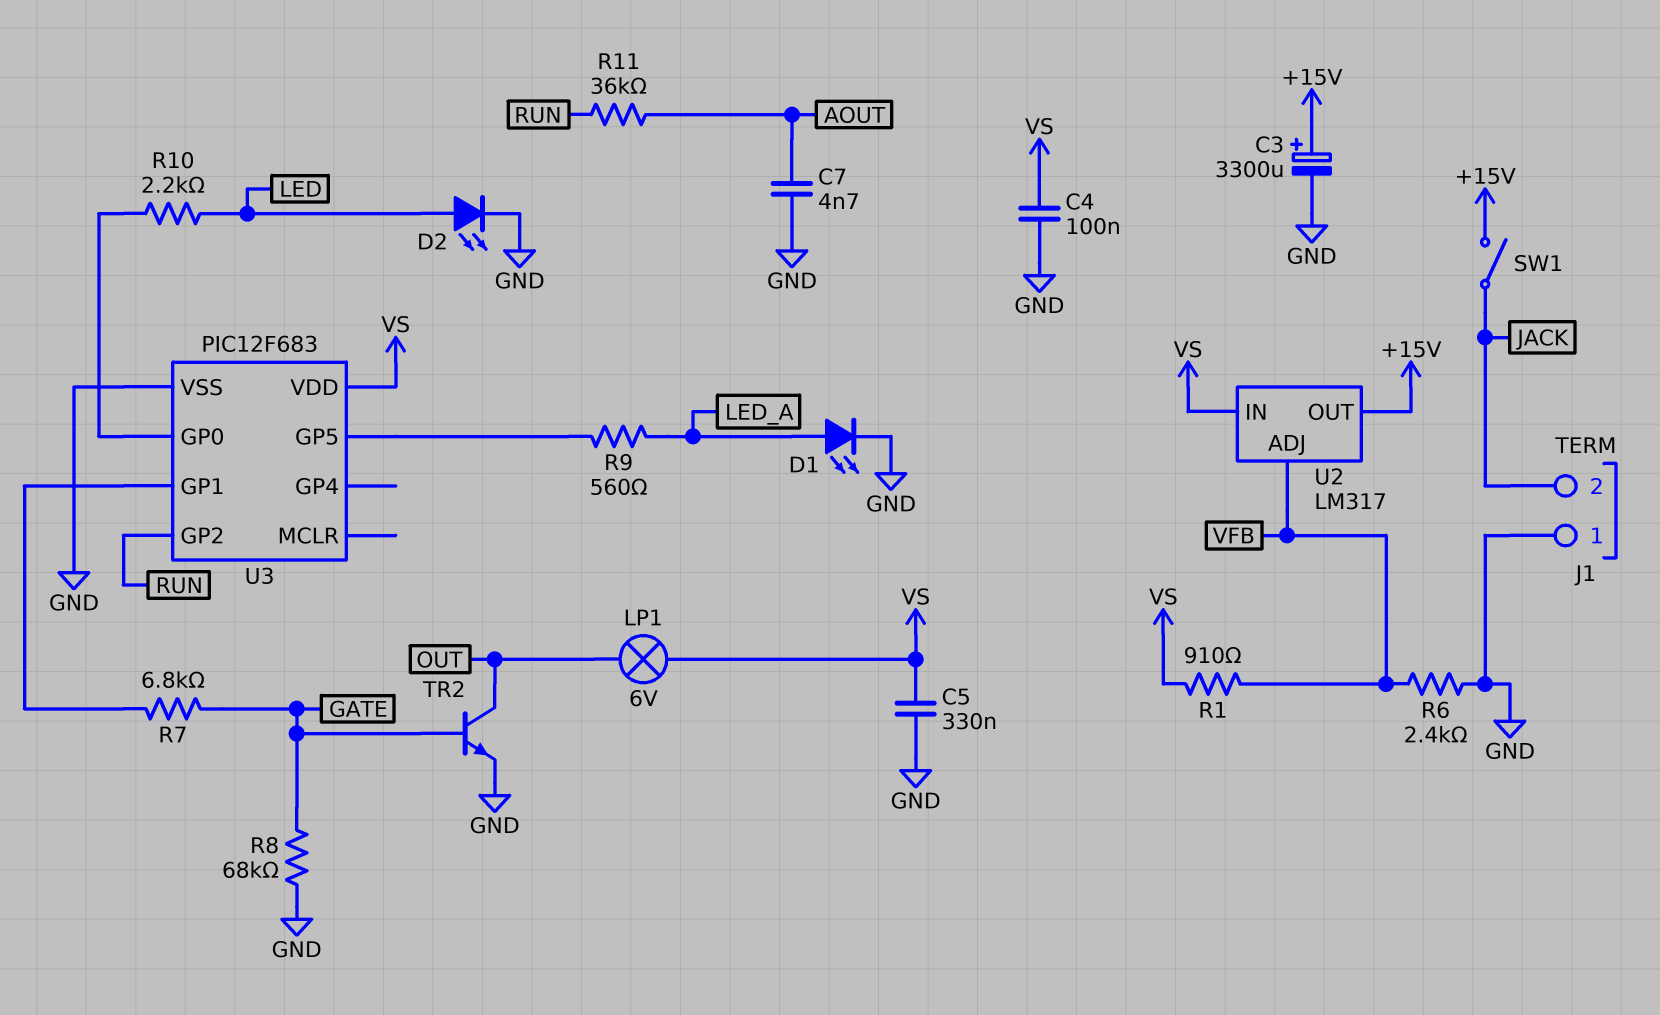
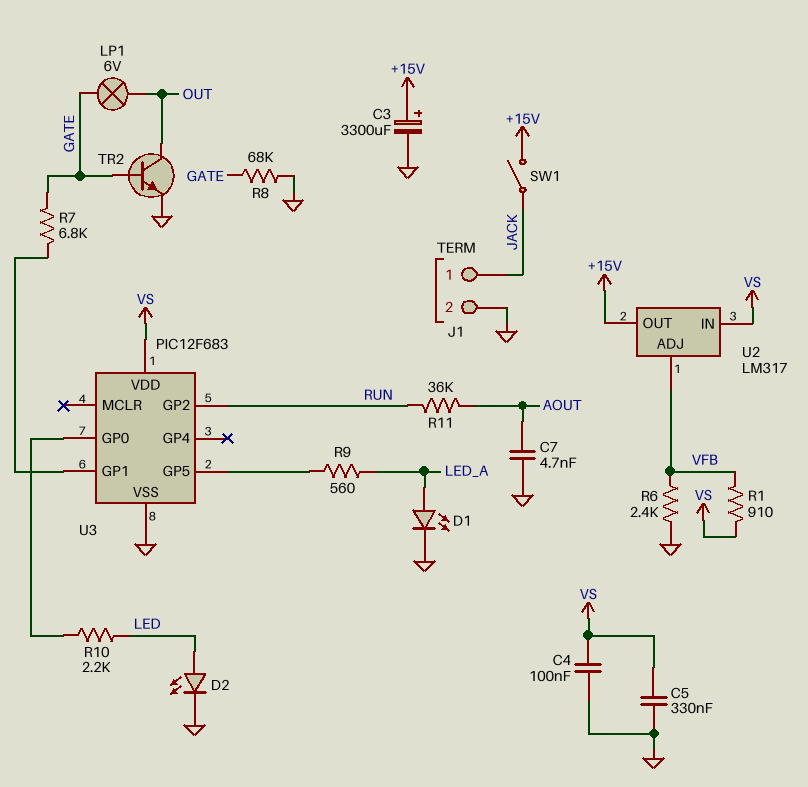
J1 pin 1: GND -> JACK
J1 pin 2: JACK -> GND
LP1: lamp 6V (OUT, VS) -> lamp 6V (GATE, OUT)

